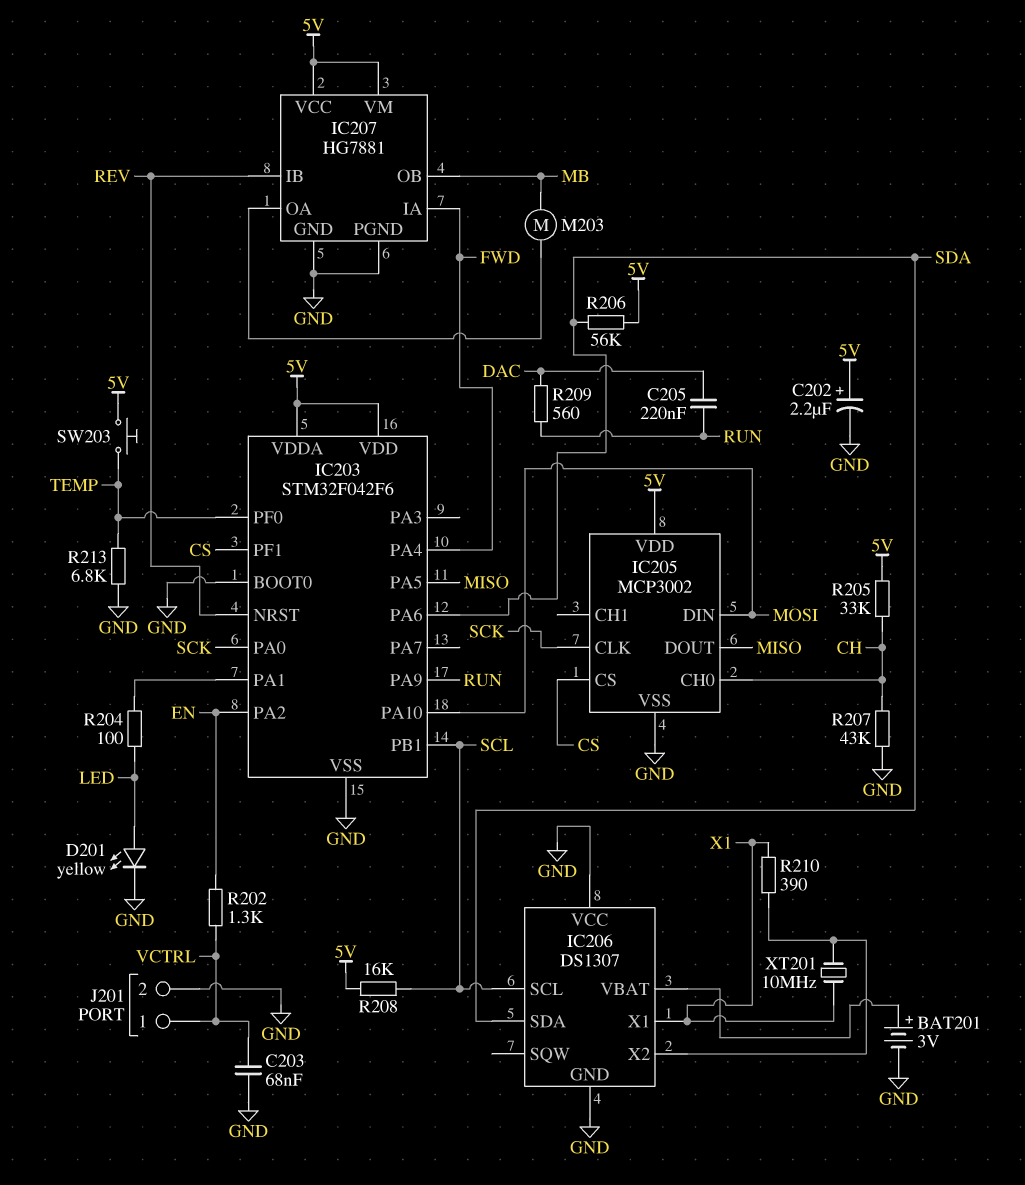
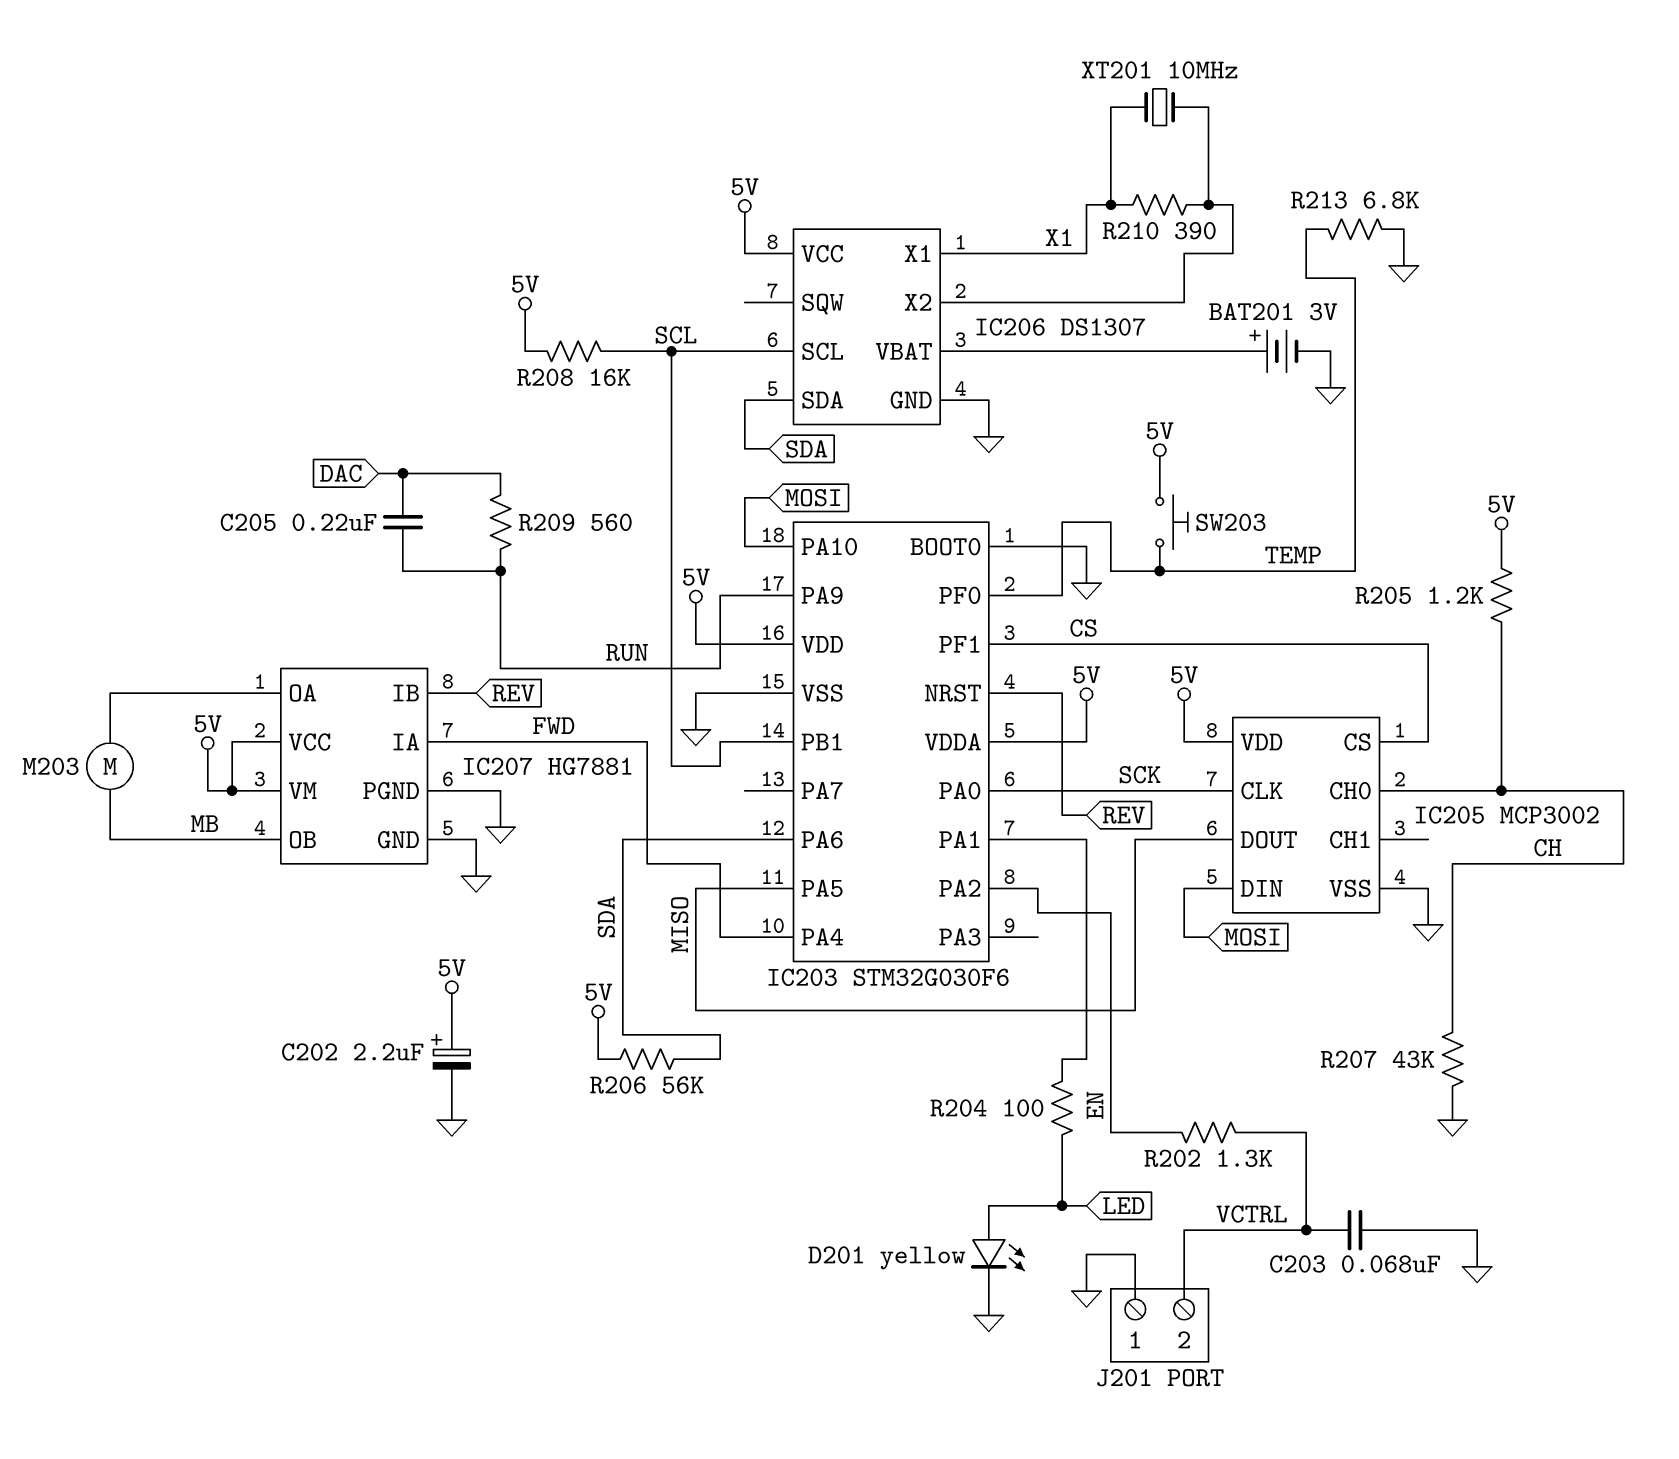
IC203: STM32F042F6 -> STM32G030F6
IC206 pin VCC: GND -> 5V
J201 pin 1: VCTRL -> GND
J201 pin 2: GND -> VCTRL
R205: 33k (5V, CH) -> 1.2k (5V, CH)

